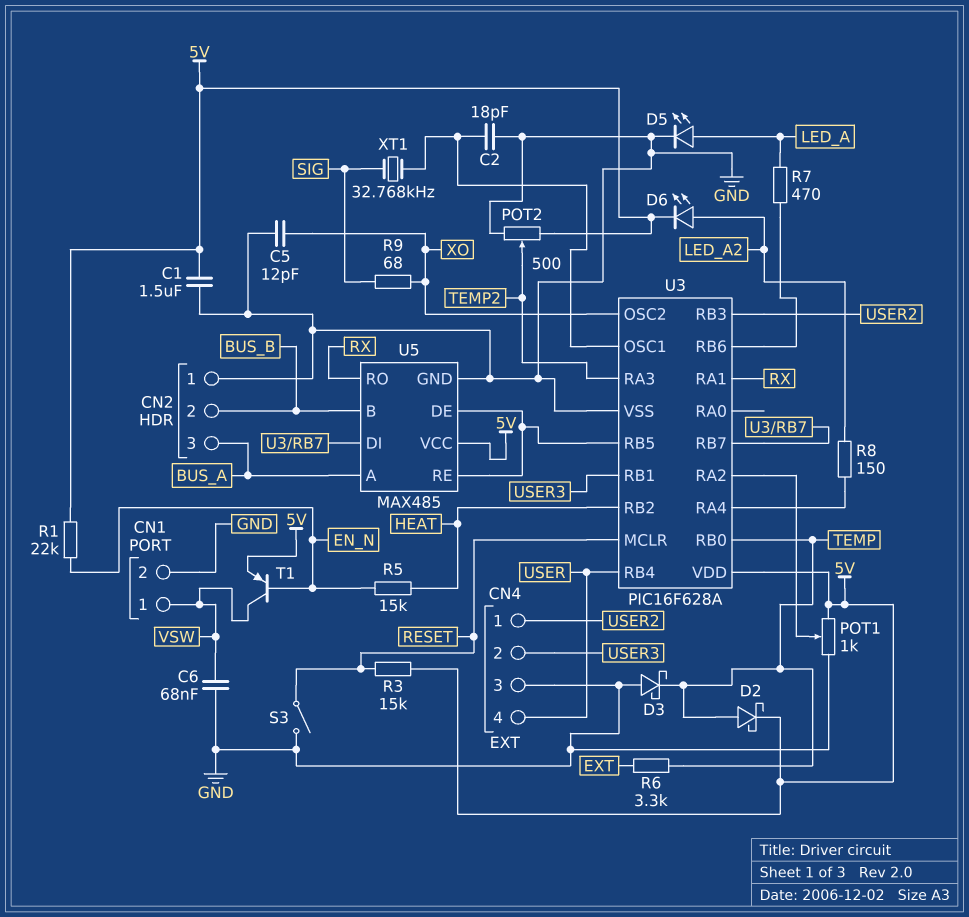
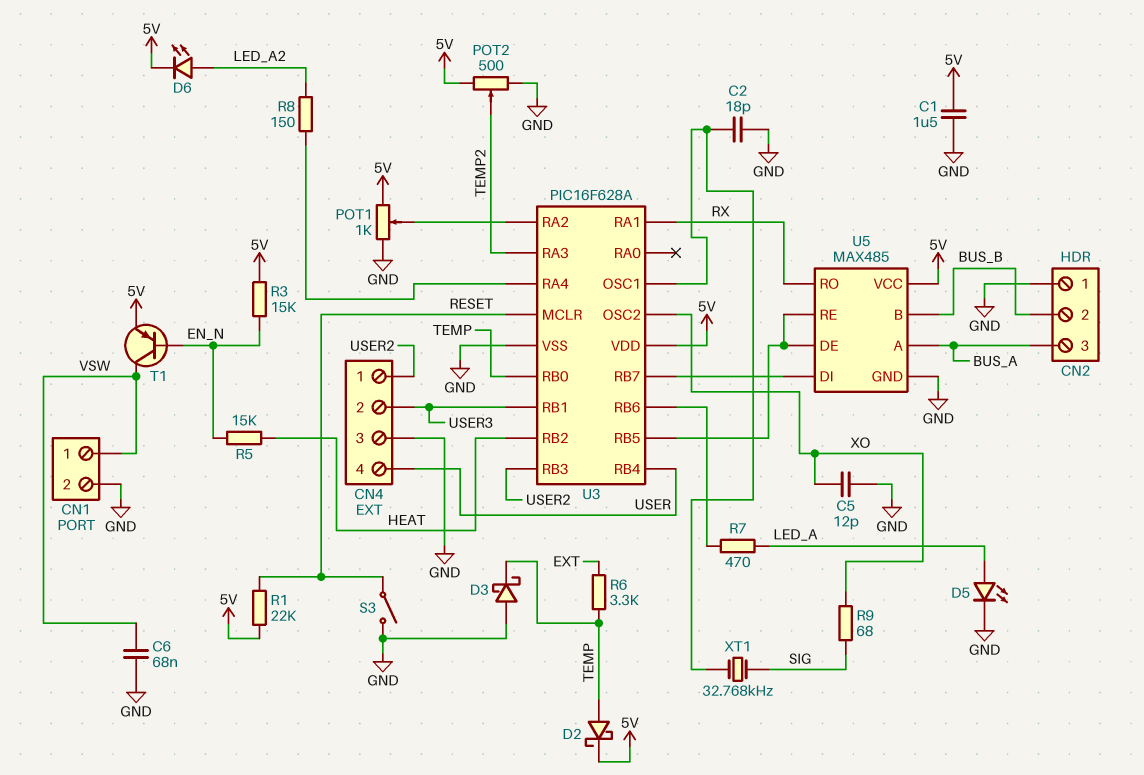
R1: 22k (5V, EN_N) -> 22k (5V, RESET)
R3: 15k (5V, RESET) -> 15k (5V, EN_N)

